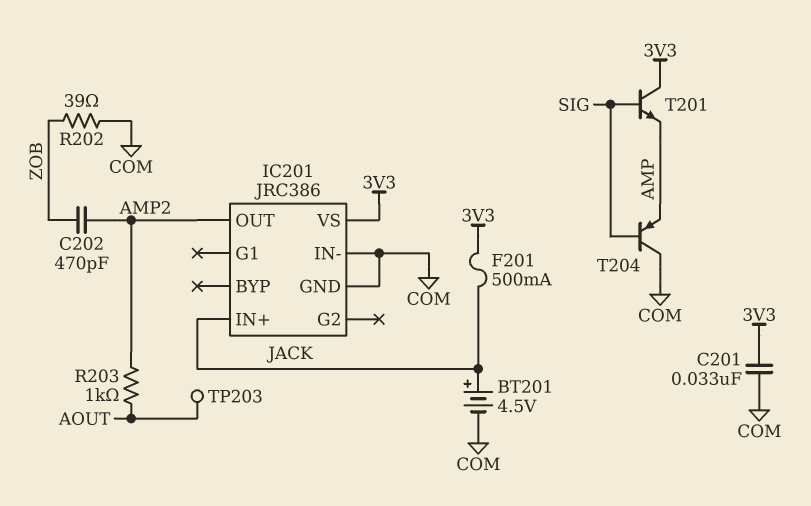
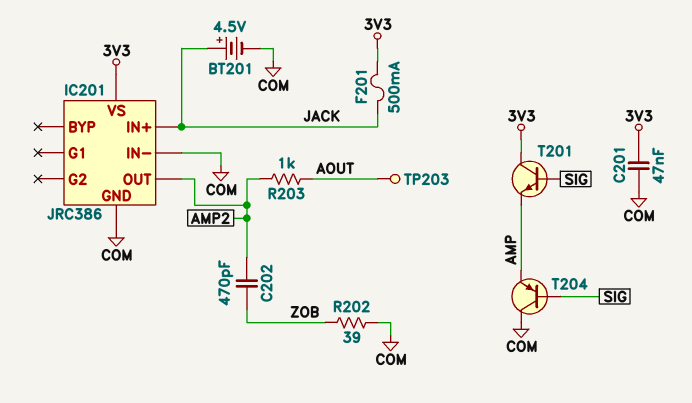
C201: 33nF (3V3, COM) -> 47nF (3V3, COM)

